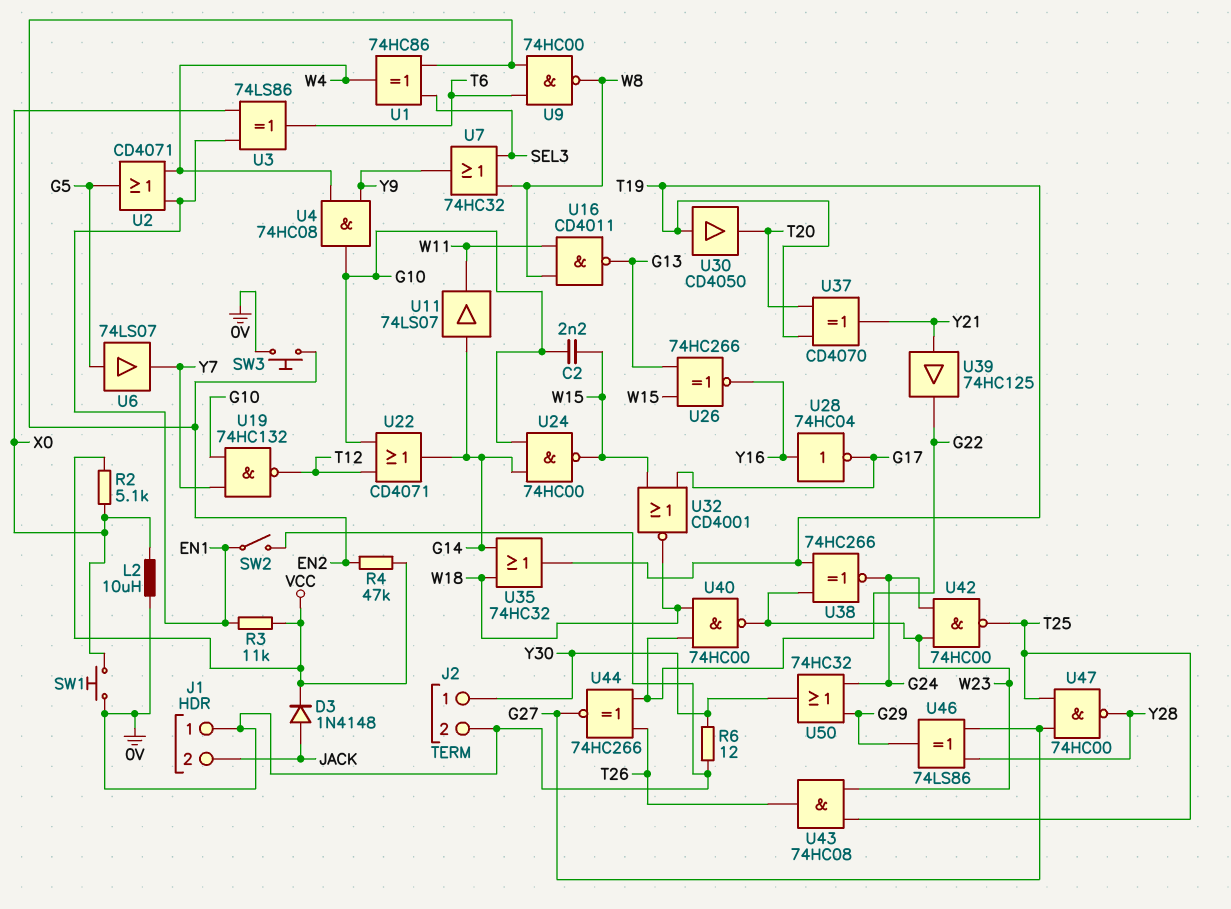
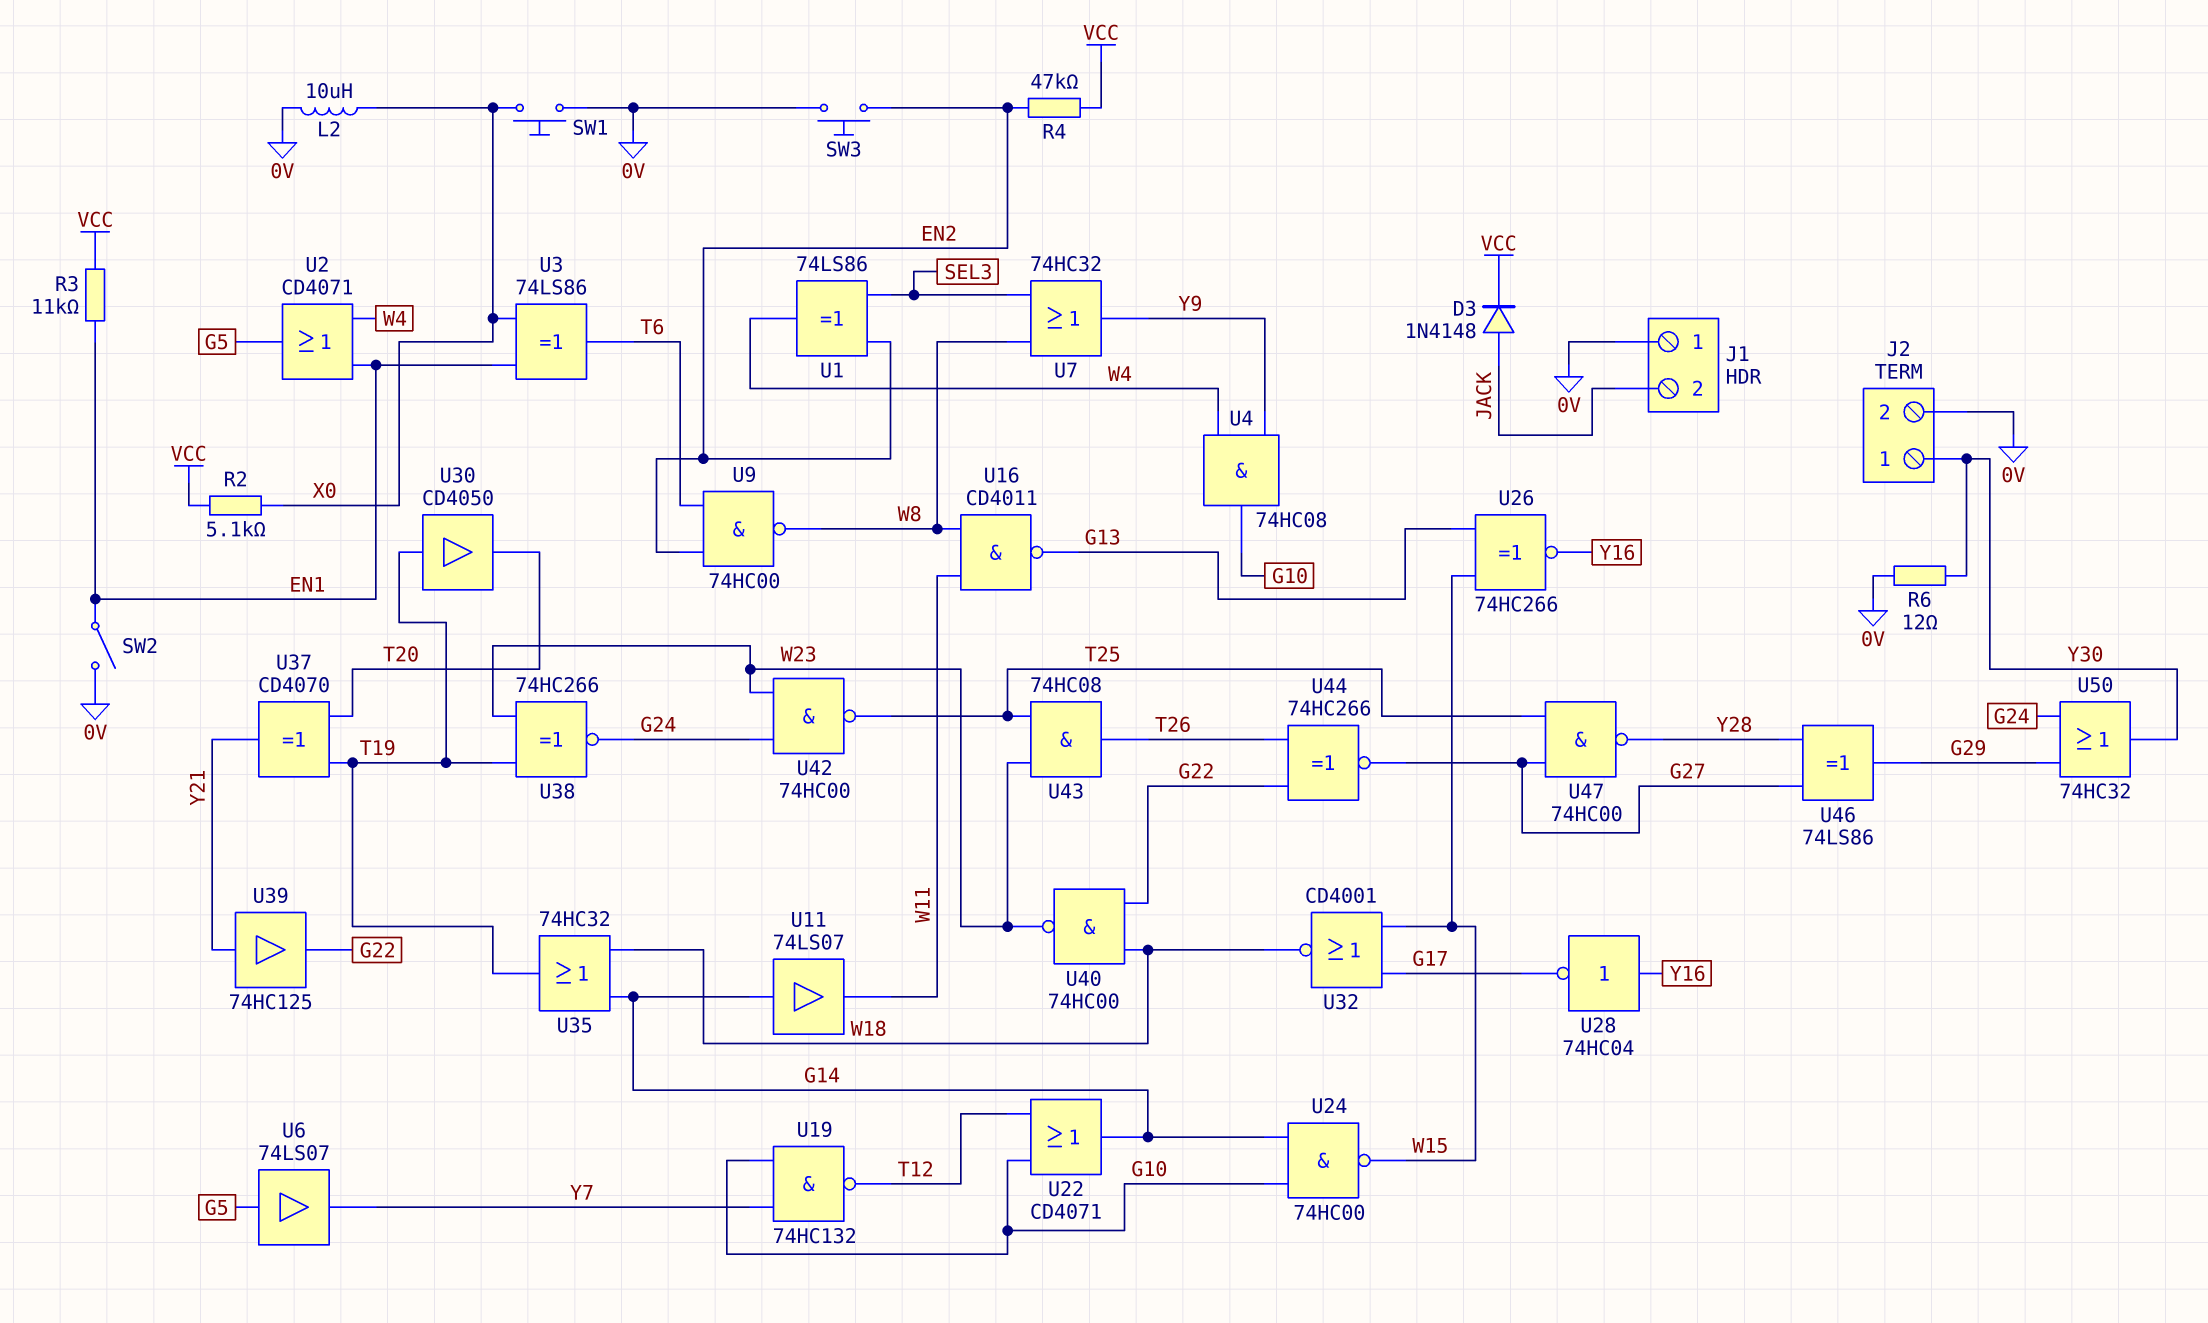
C2: 2.2nF (G10, W15) -> none
U1: XOR 74HC86 (in EN2, in SEL3, out W4) -> XOR 74LS86 (in EN2, in SEL3, out W4)

